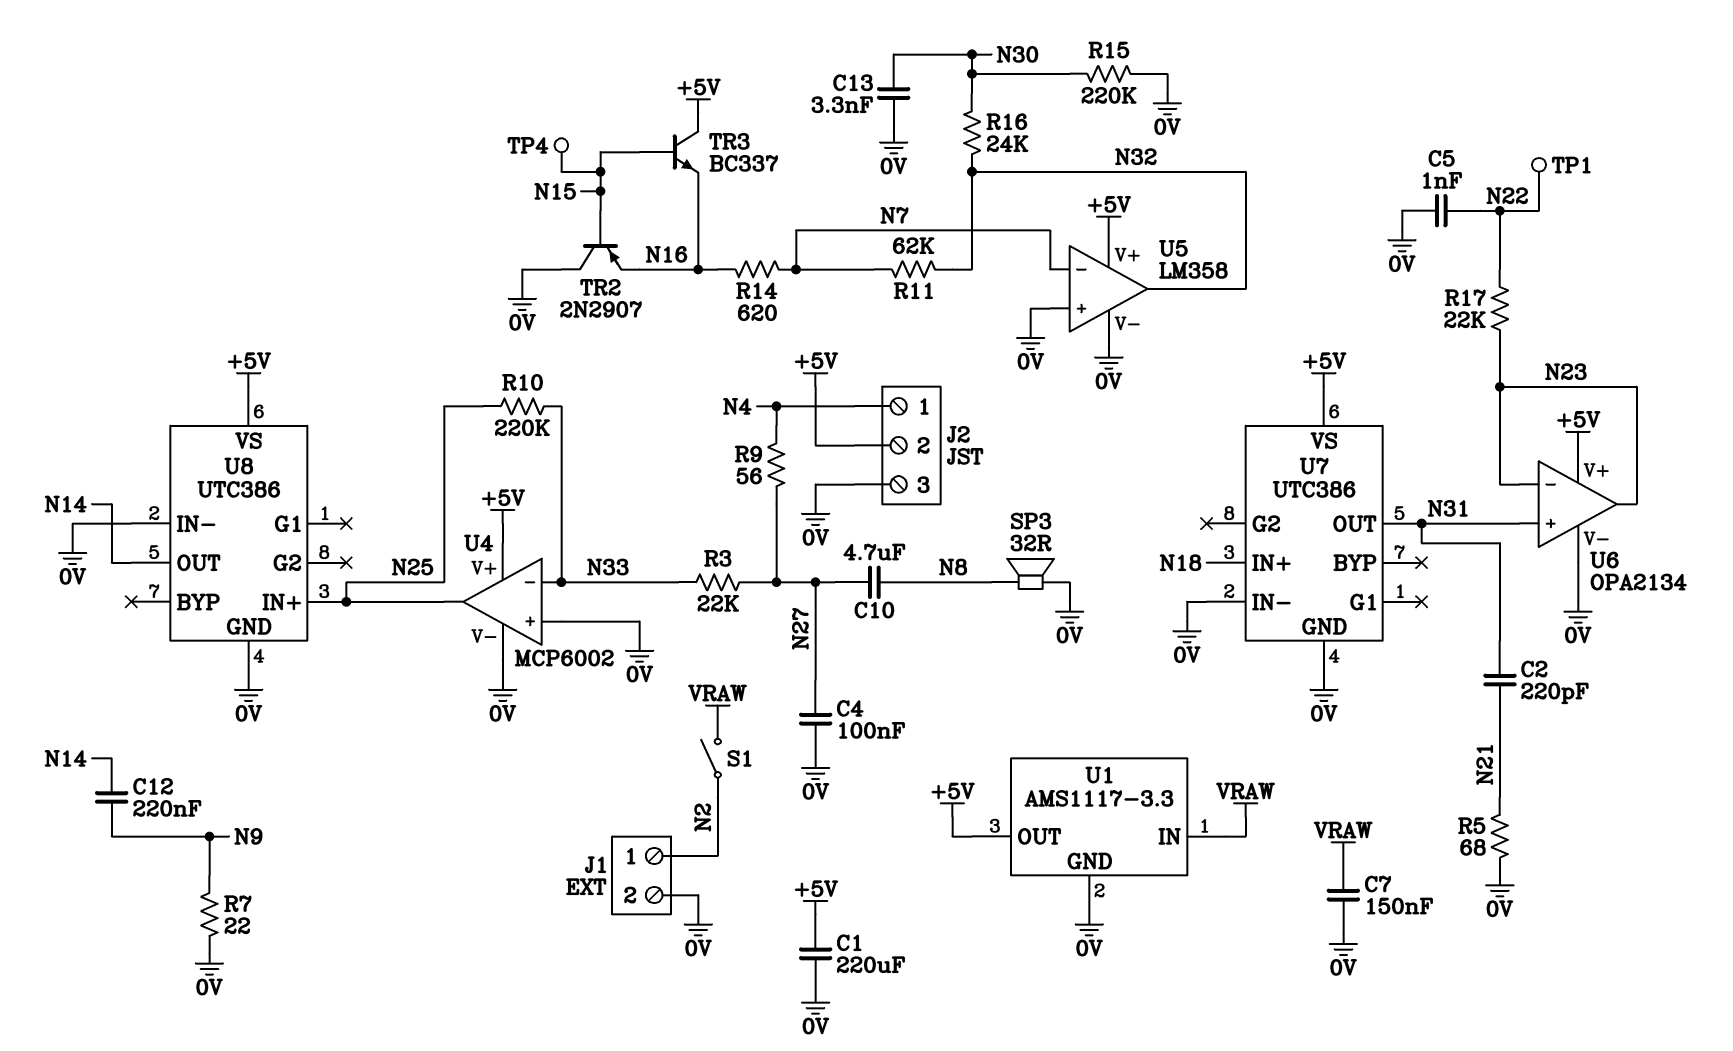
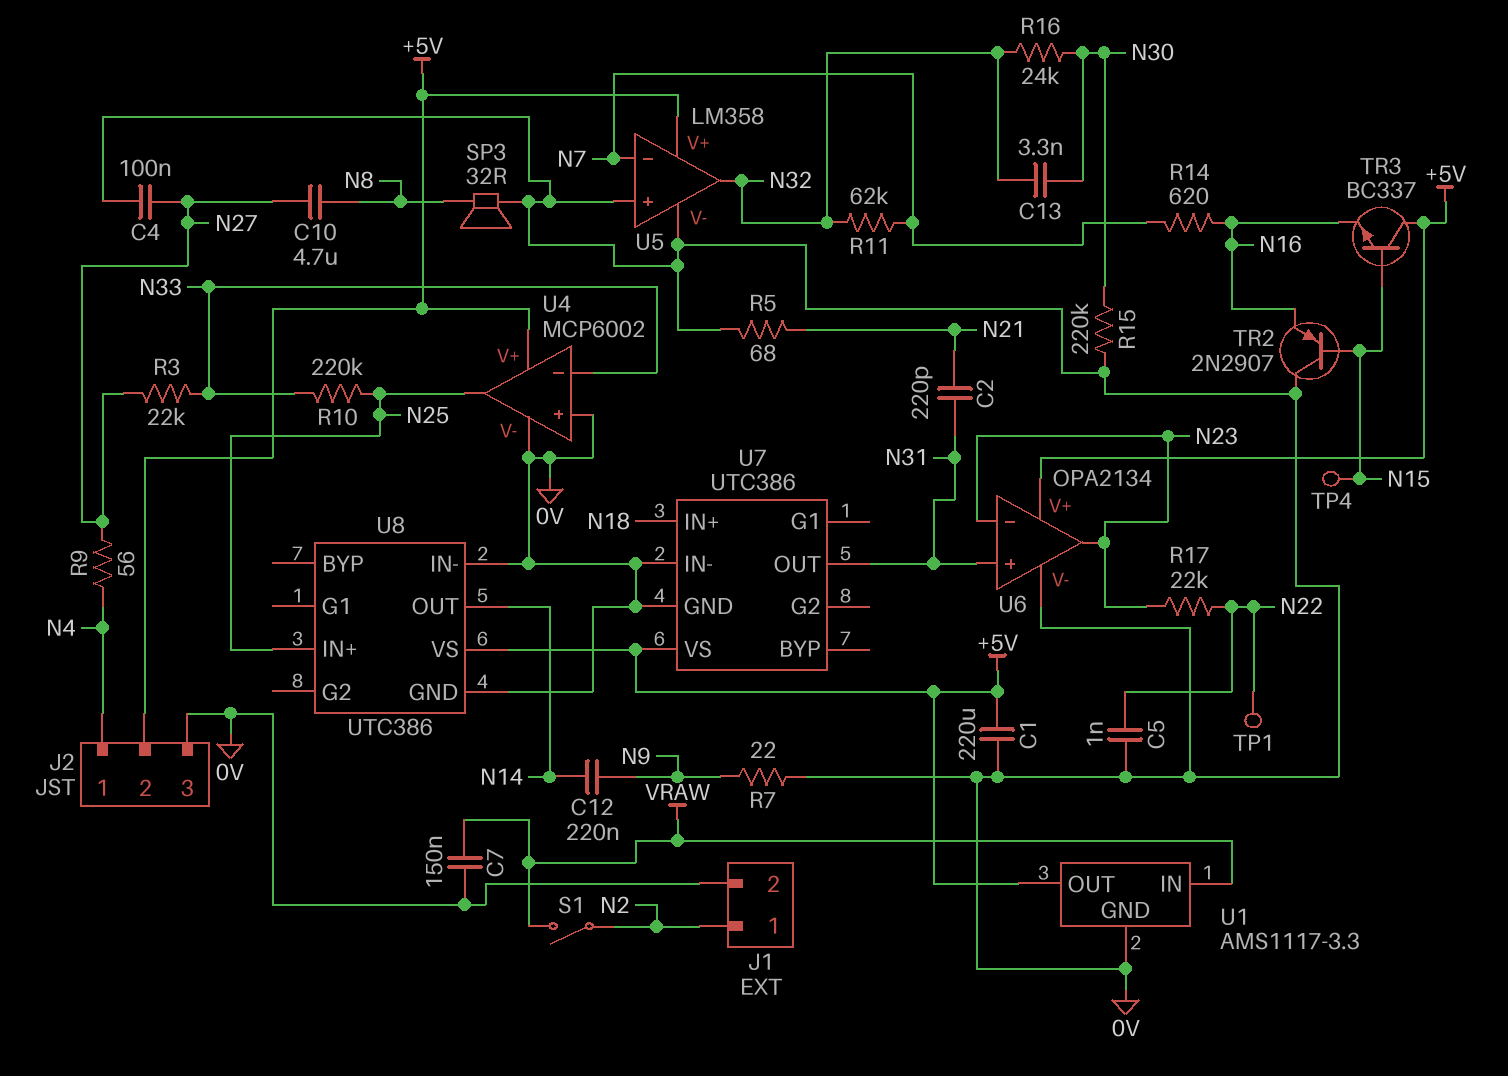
C13: 3.3nF (0V, N30) -> 3.3nF (N30, N32)

